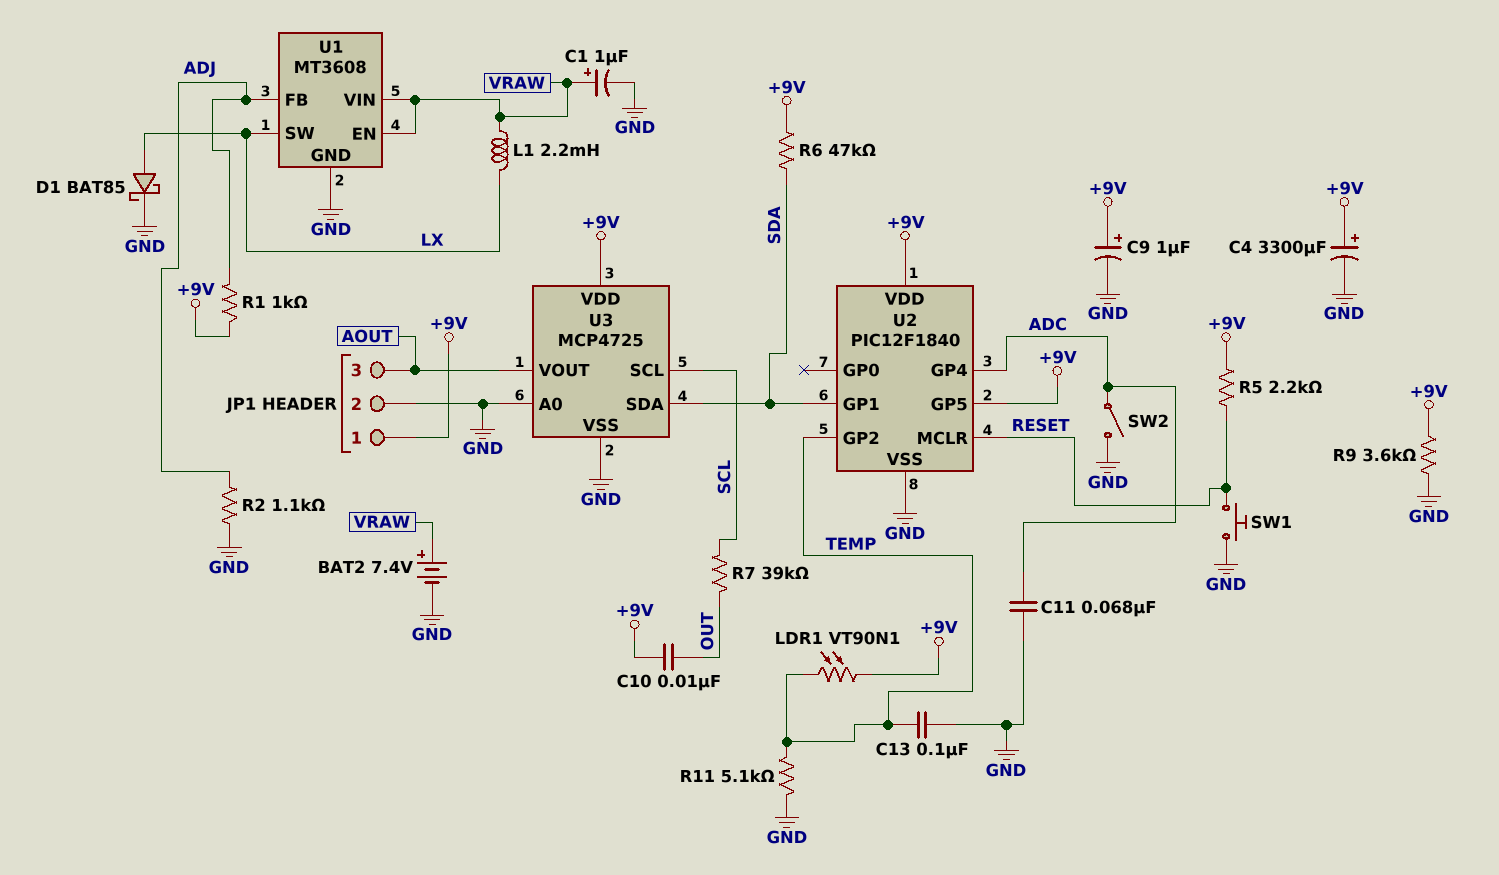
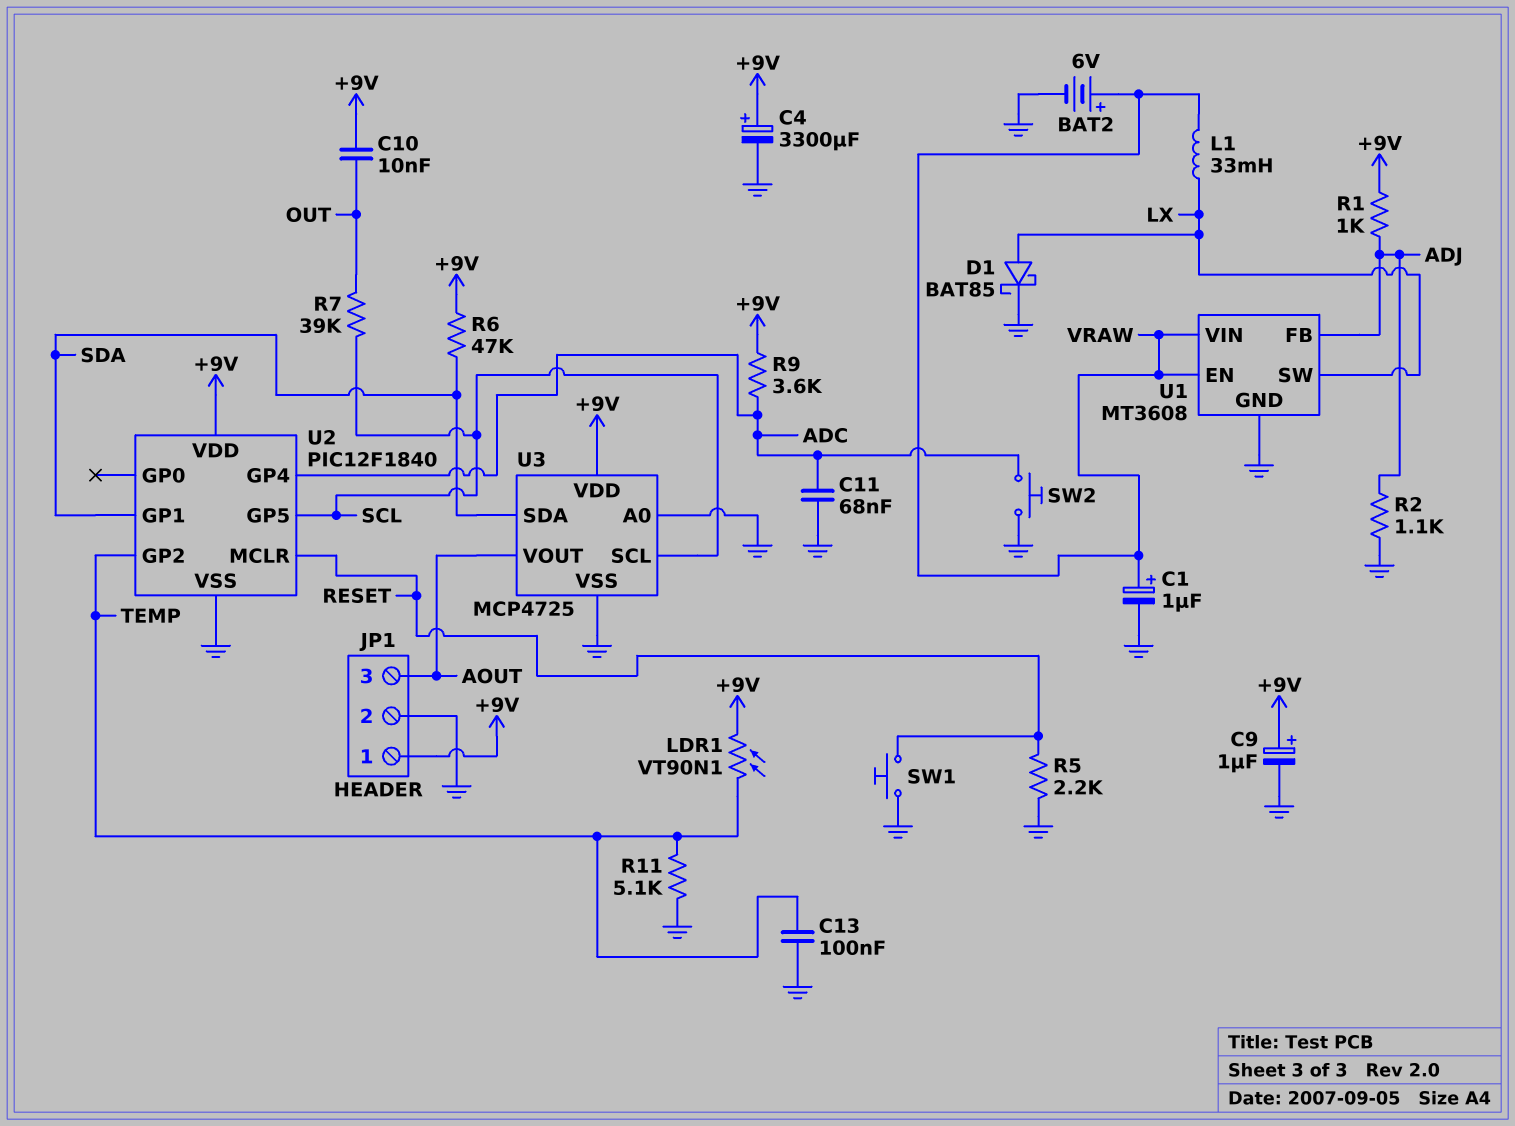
BAT2: 7.4V (plus VRAW, minus GND) -> 6V (plus VRAW, minus GND)
L1: 2.2mH (LX, VRAW) -> 33mH (LX, VRAW)
R5: 2.2k (+9V, RESET) -> 2.2k (GND, RESET)
R9: 3.6k (+9V, GND) -> 3.6k (+9V, ADC)
SW2: switch (ADC, GND) -> button (ADC, GND)
U2 pin GP5: +9V -> SCL

